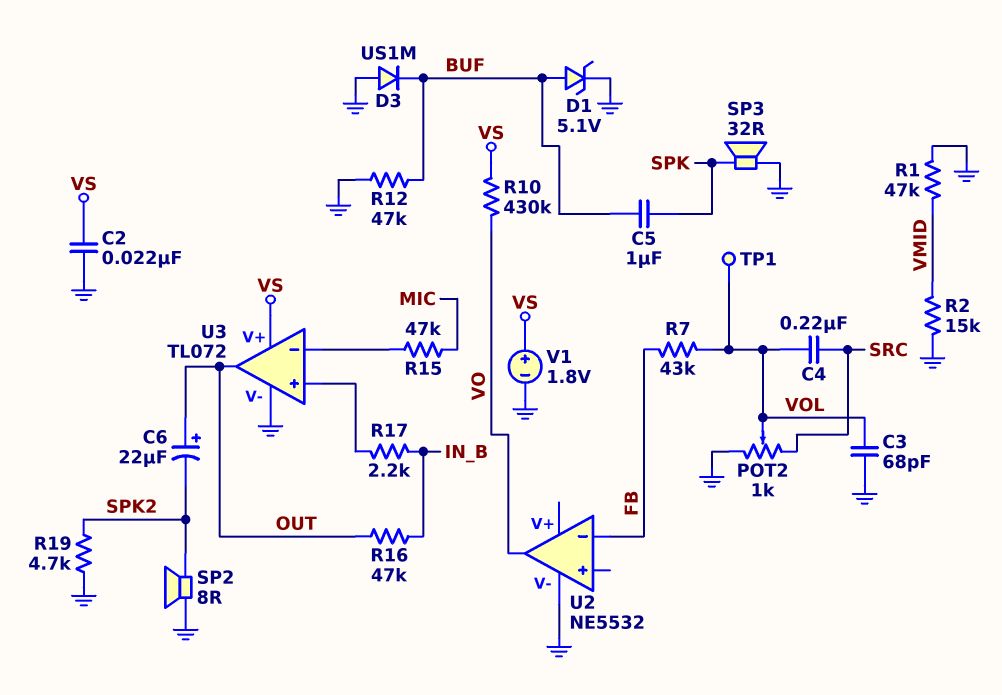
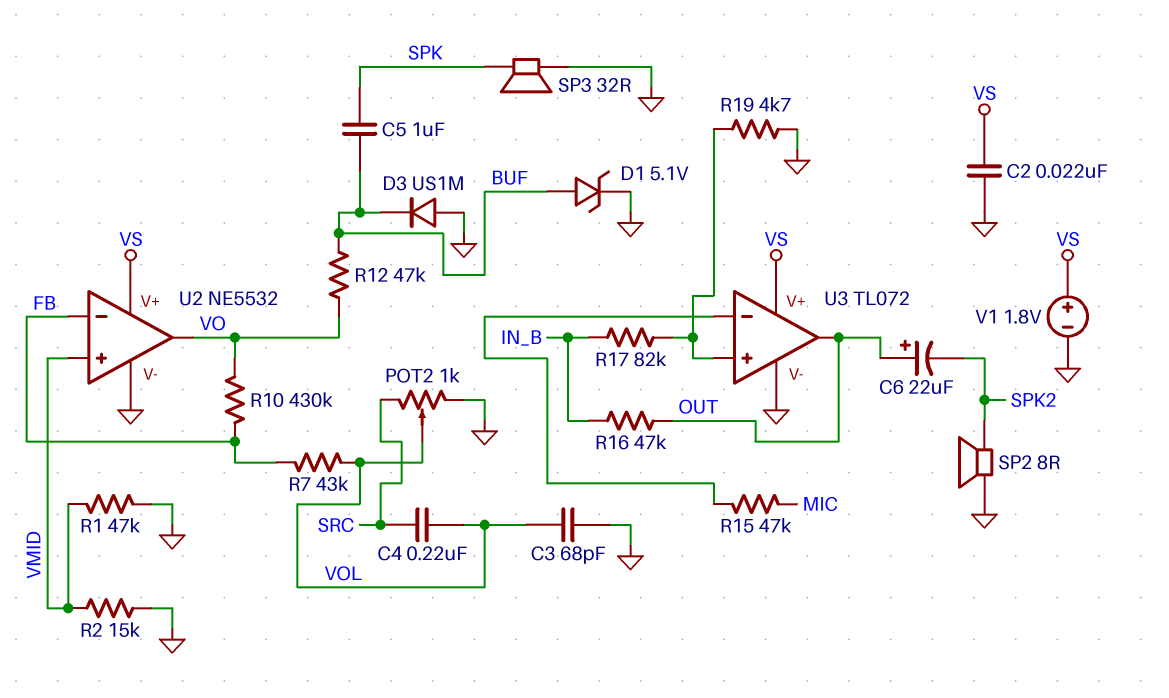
R10: 430k (VO, VS) -> 430k (FB, VO)
R12: 47k (BUF, GND) -> 47k (BUF, VO)
R17: 2.2k (IN_B, U3/in+) -> 82k (IN_B, U3/in+)
R19: 4.7k (GND, SPK2) -> 4.7k (GND, U3/in+)
TP1: test point (VOL) -> none
U2 pin V+: none -> VS
U2 pin in+: none -> VMID

